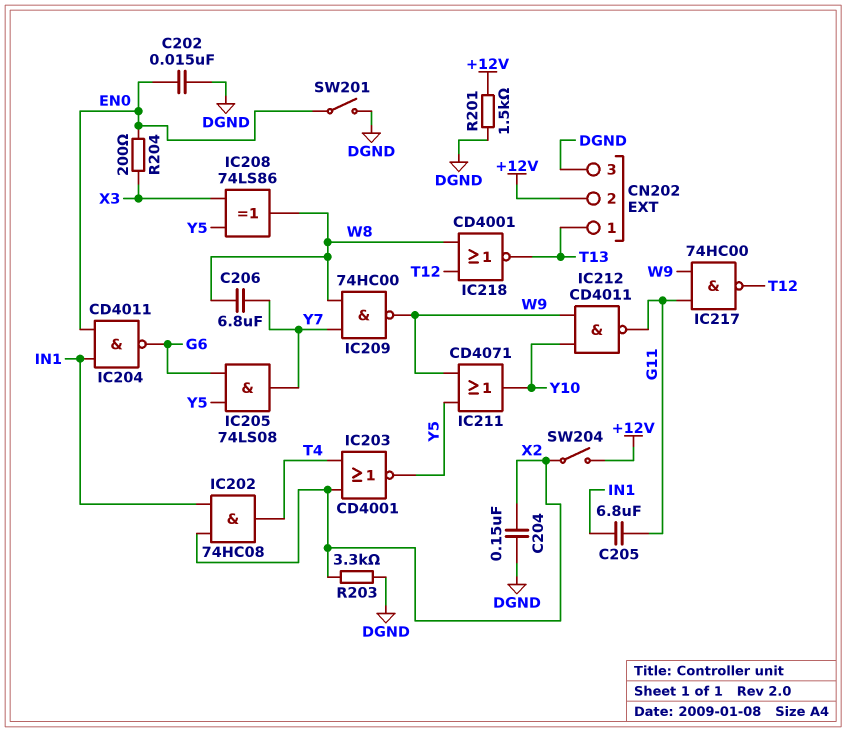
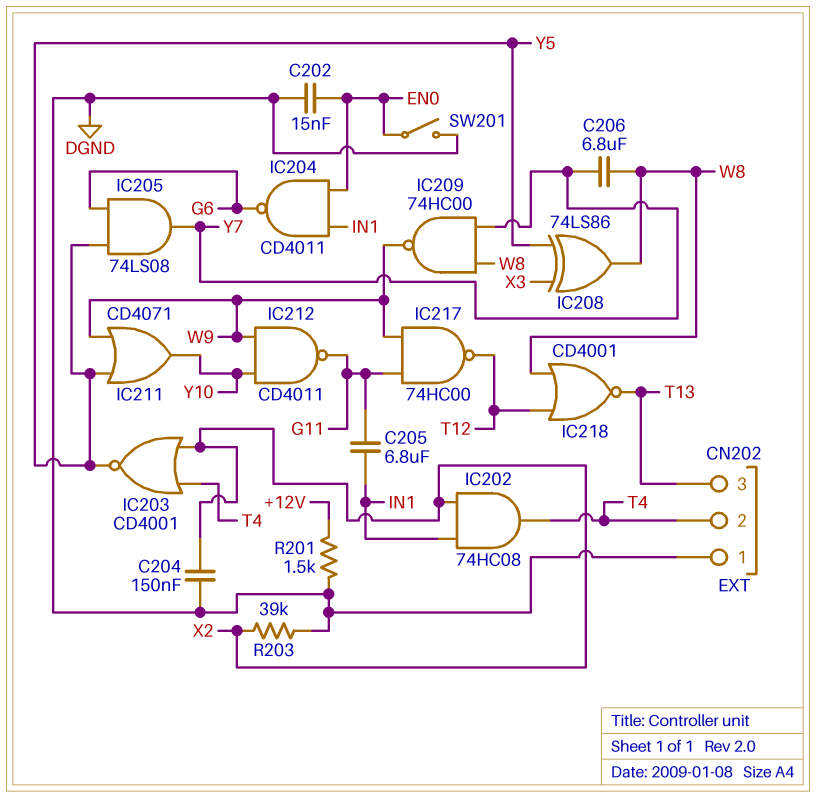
CN202 pin 1: T13 -> DGND
CN202 pin 2: +12V -> T4
CN202 pin 3: DGND -> T13
R203: 3.3k (DGND, X2) -> 39k (DGND, X2)
R204: 200 (EN0, X3) -> none
SW204: switch (+12V, X2) -> none

